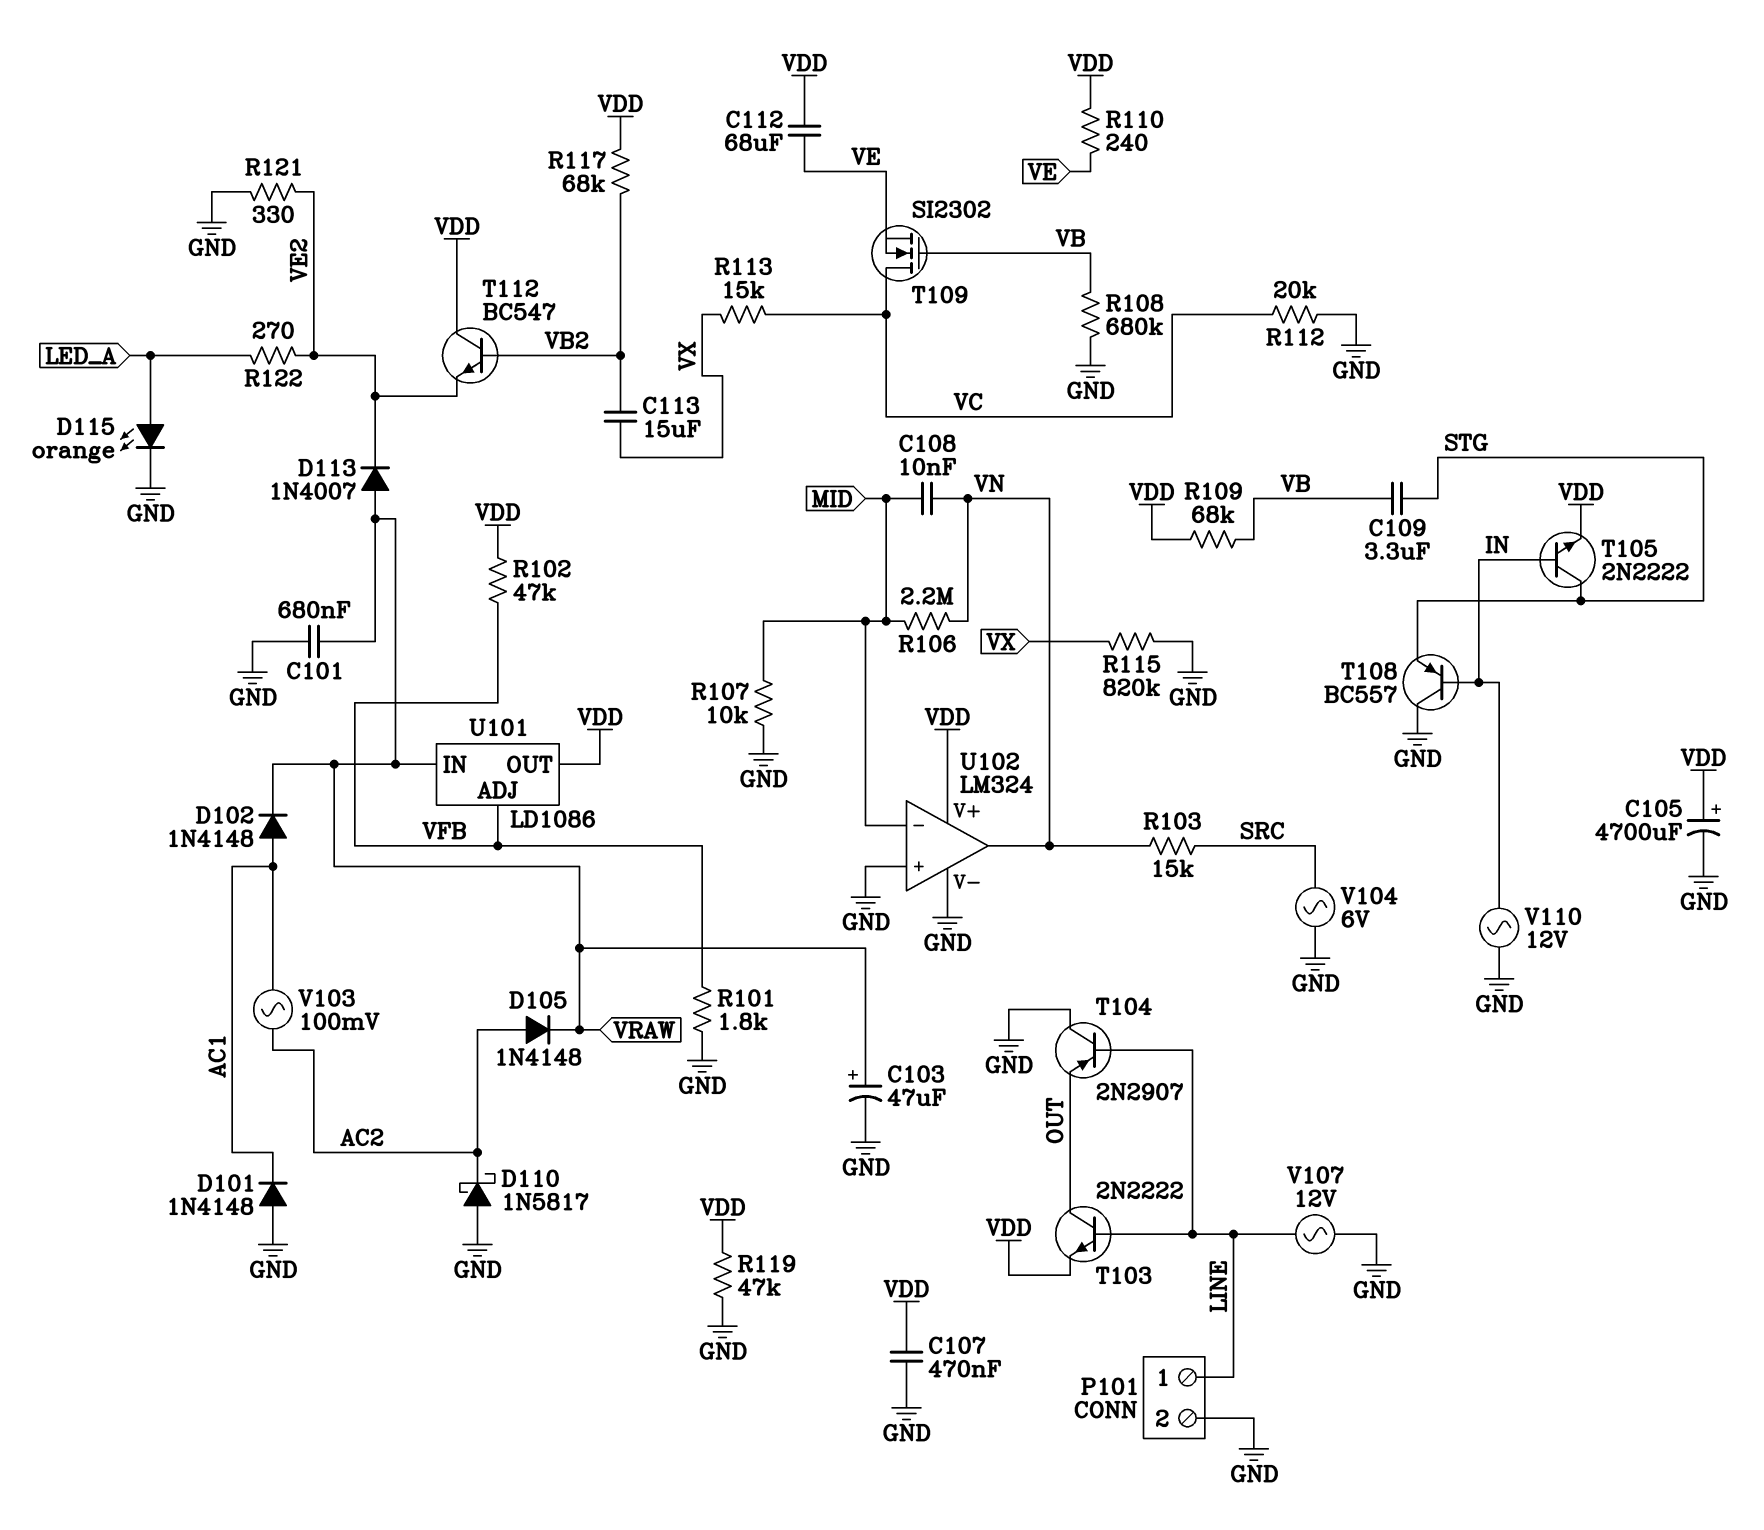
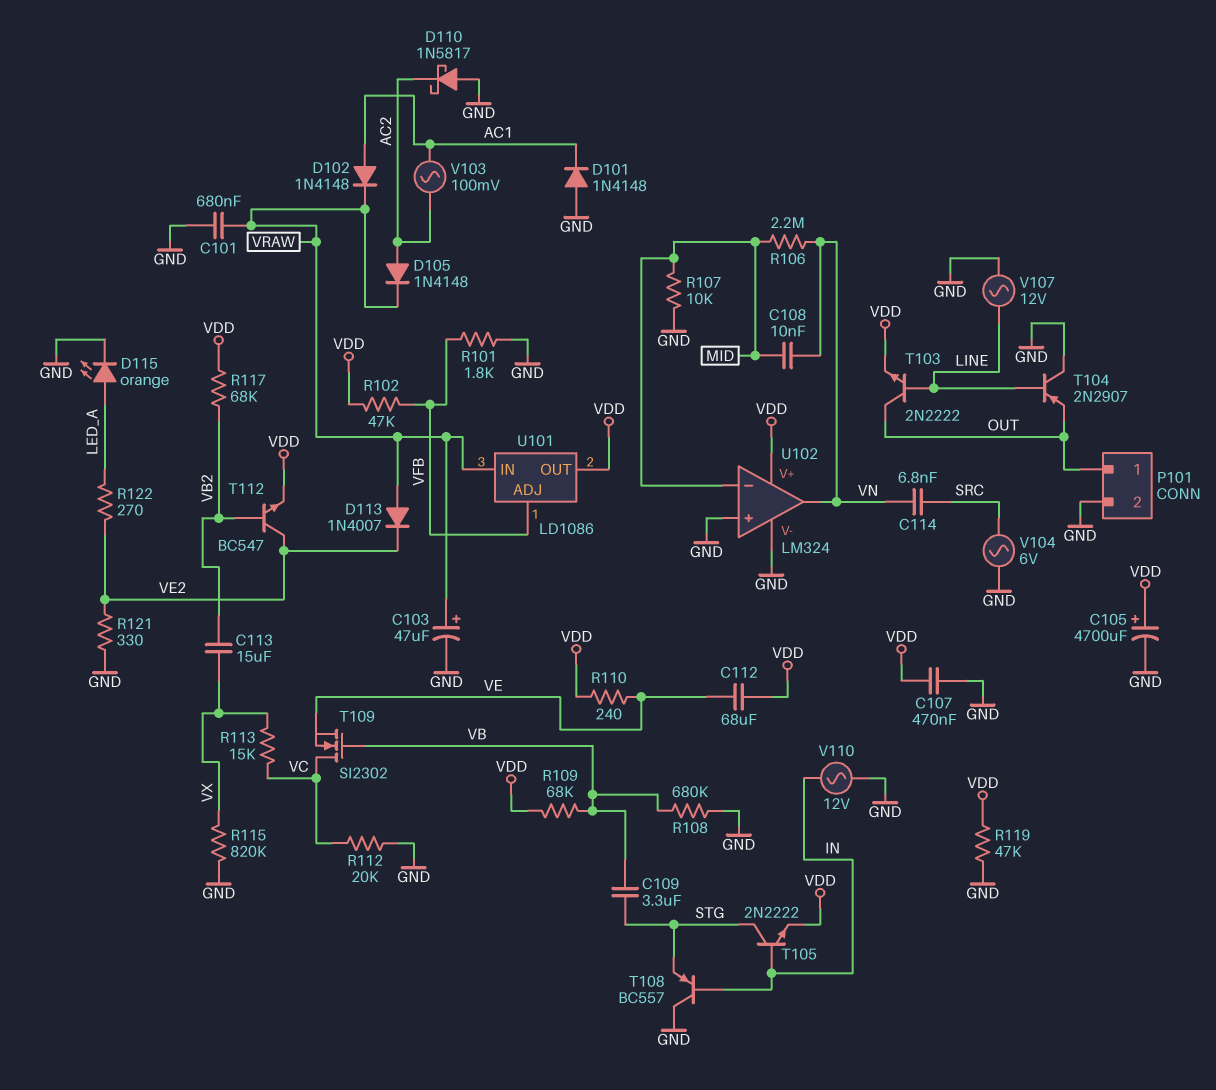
C114: none -> 6.8nF (SRC, VN)
P101 pin 1: LINE -> OUT
R103: 15k (SRC, VN) -> none
T112: NPN BC547 (B VB2, C VDD, E VE2) -> NPN BC547 (B VB2, C VE2, E VDD)

